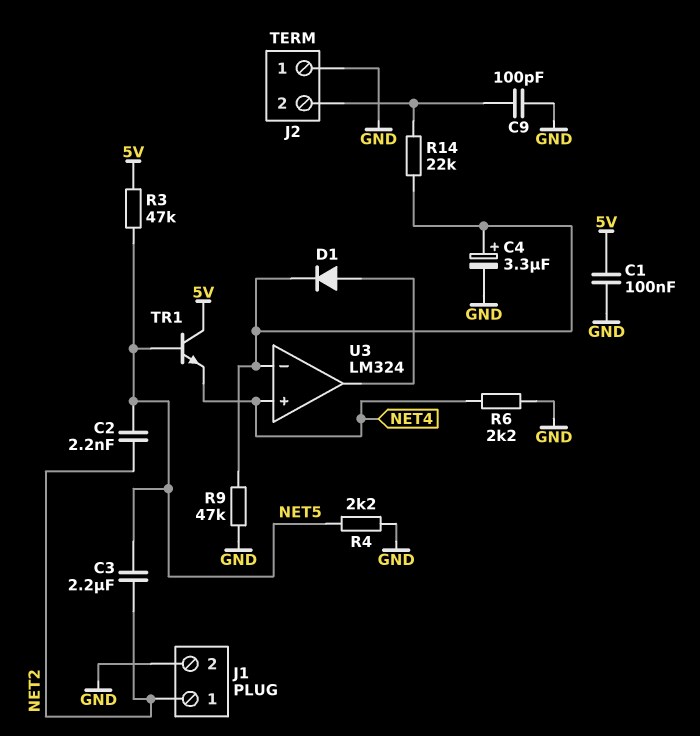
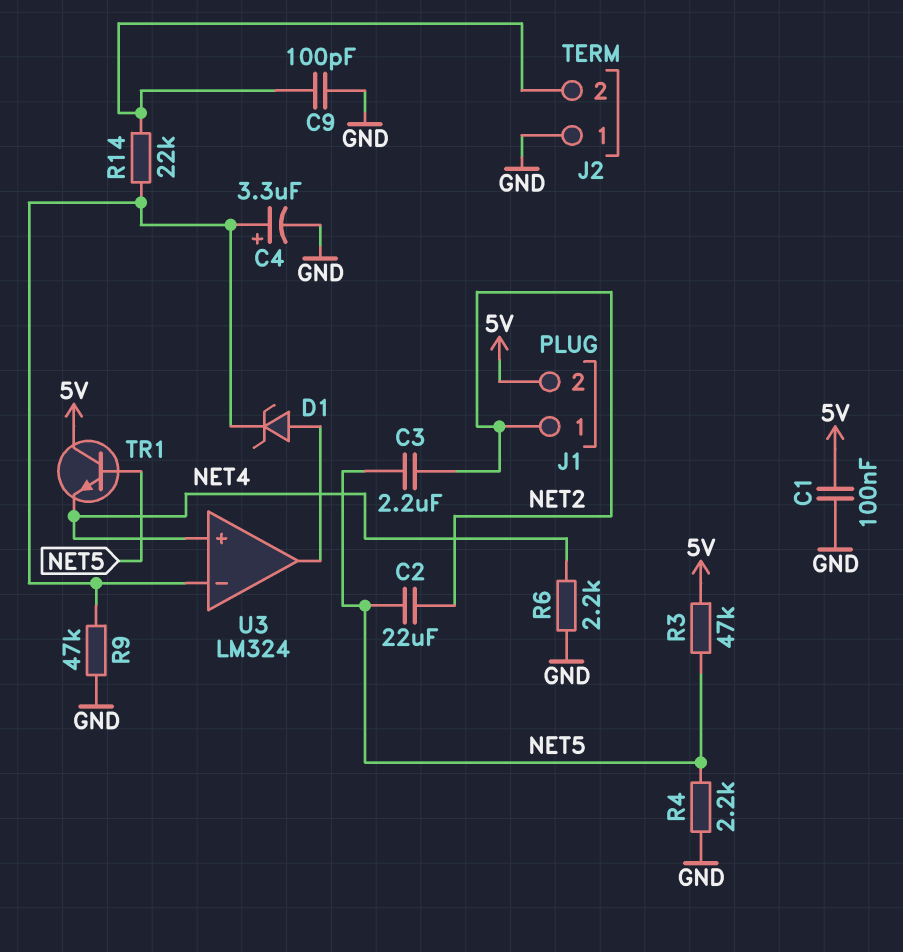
C2: 2.2nF (NET2, NET5) -> 22uF (NET2, NET5)
D1: diode (A U3/out, K U3/in-) -> zener (A U3/out, K U3/in-)
J1 pin 2: GND -> 5V

